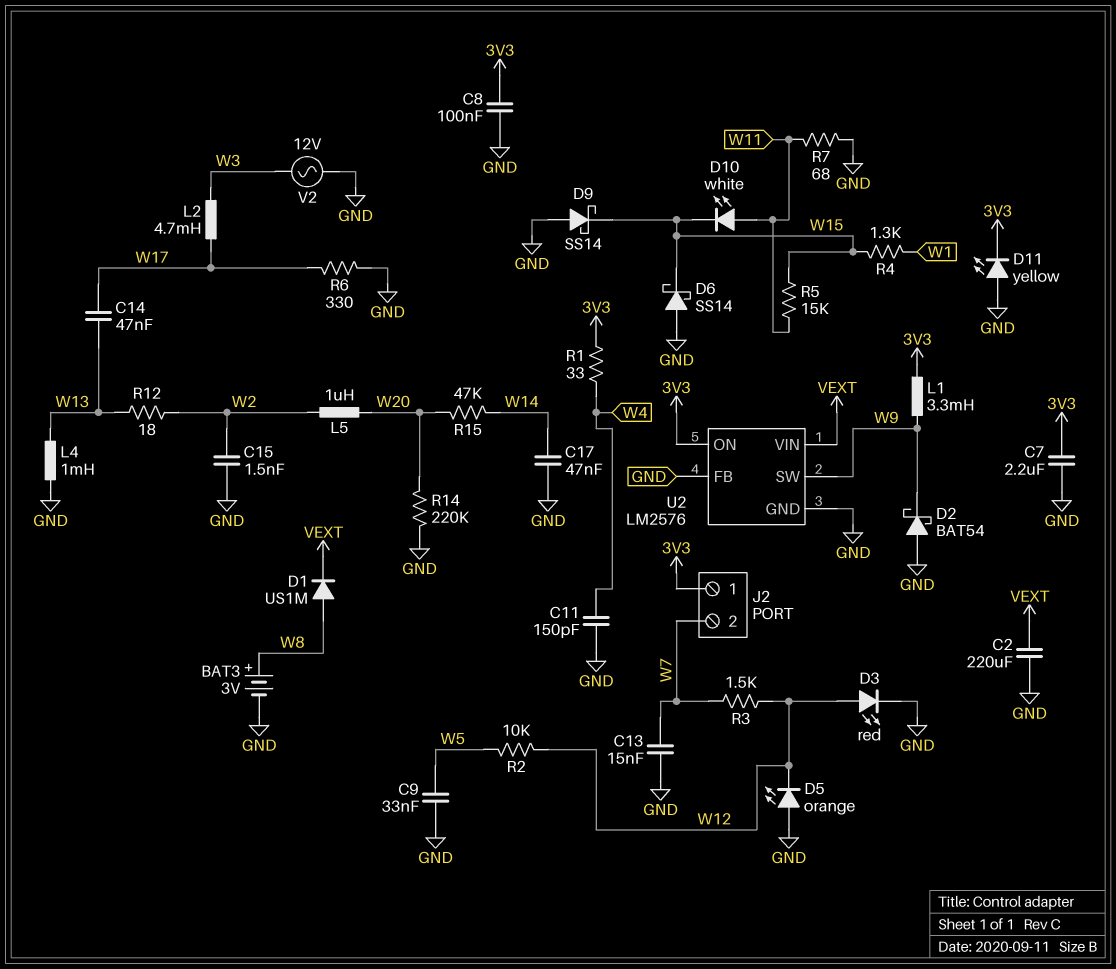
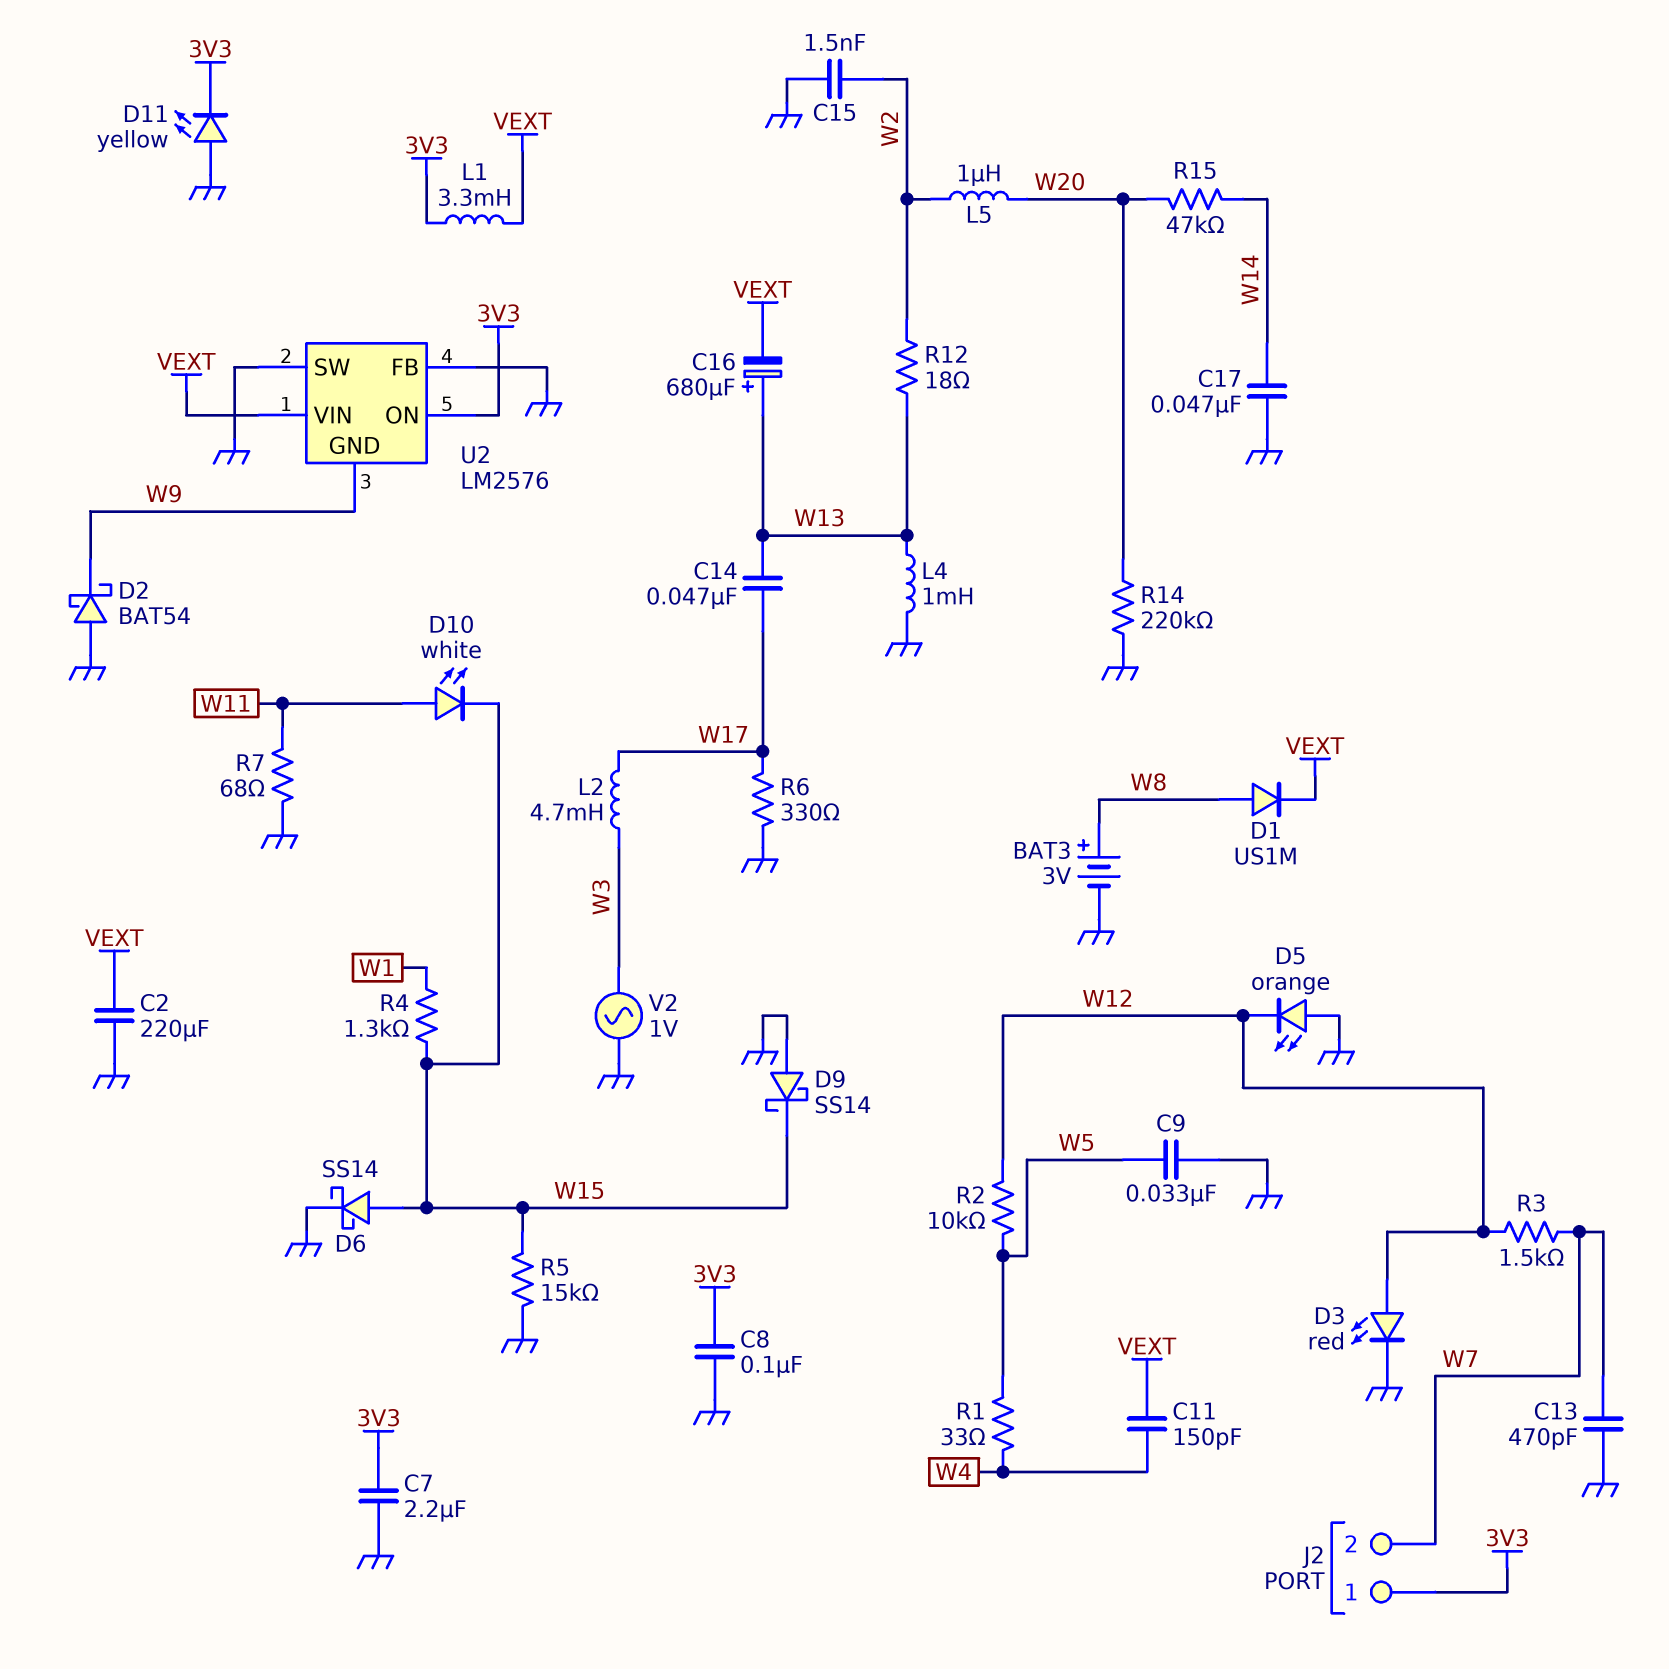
C11: 150pF (GND, W4) -> 150pF (VEXT, W4)
C13: 15nF (GND, W7) -> 470pF (GND, W7)
C16: none -> 680uF (plus W13, minus VEXT)
D6: schottky SS14 (A GND, K W15) -> schottky SS14 (A W15, K GND)
L1: 3.3mH (3V3, W9) -> 3.3mH (3V3, VEXT)
R1: 33 (3V3, W4) -> 33 (W4, W5)
R5: 15k (W11, W15) -> 15k (GND, W15)
U2 pin GND: GND -> W9
U2 pin SW: W9 -> GND
V2: AC 12V (GND, W3) -> AC 1V (GND, W3)

